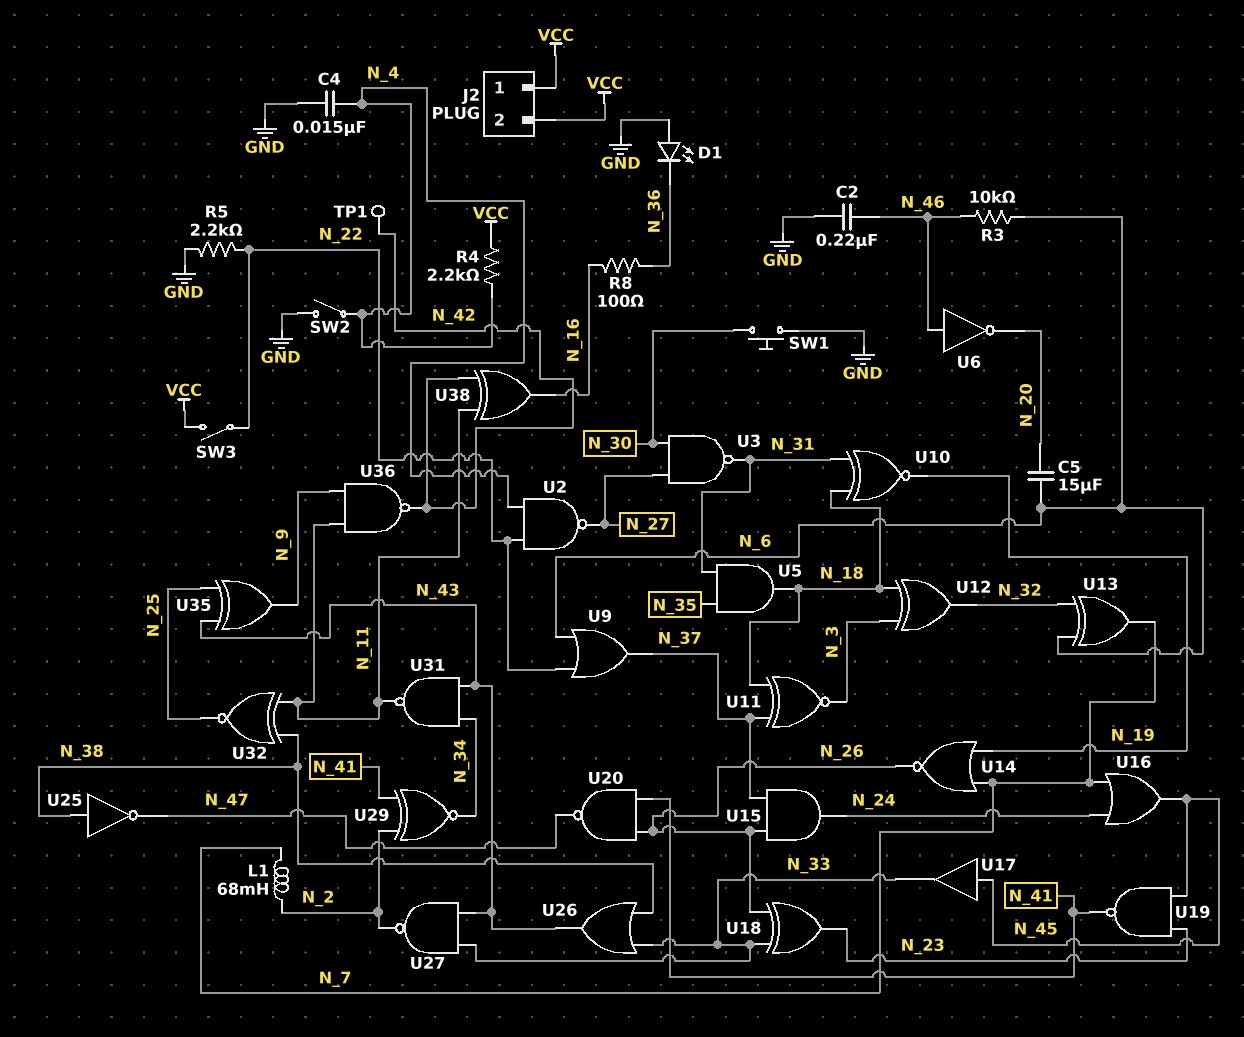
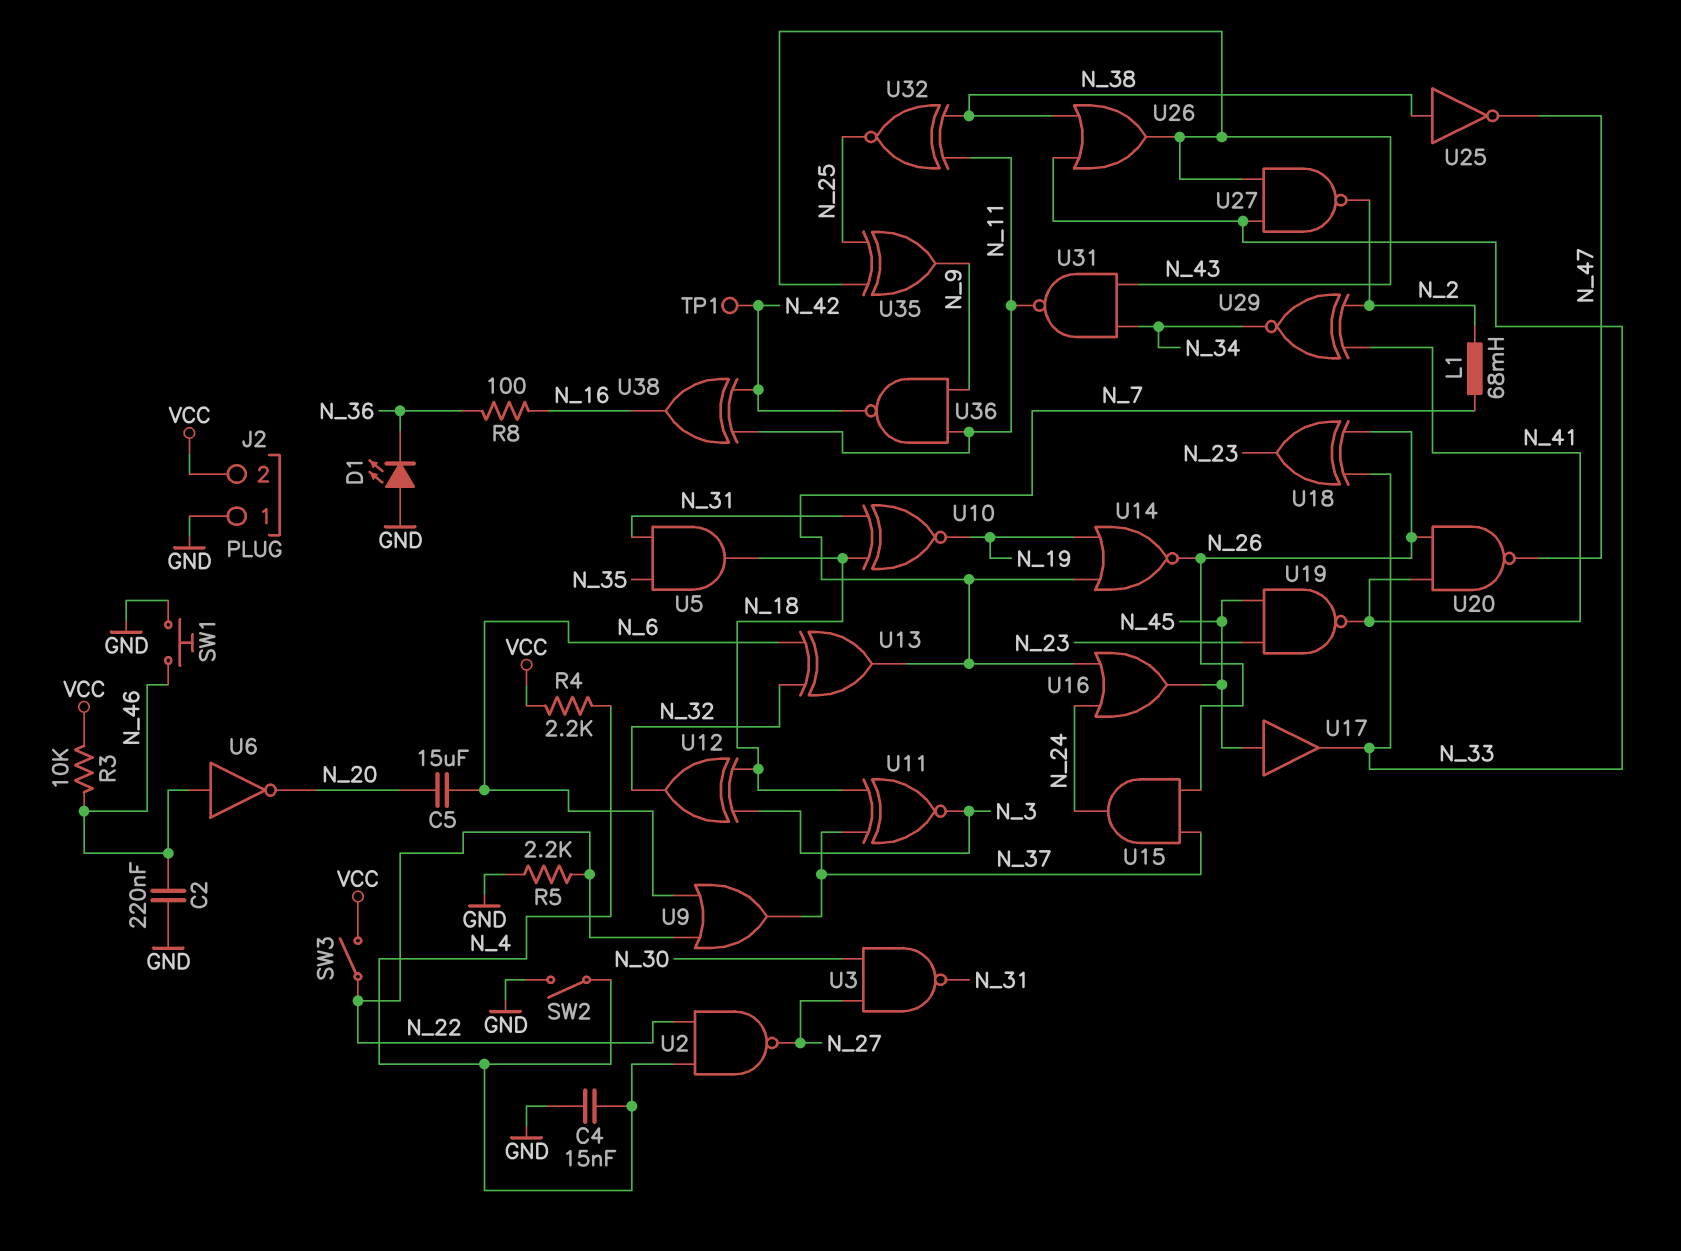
J2 pin 1: VCC -> GND
R3: 10k (N_6, N_46) -> 10k (N_46, VCC)
SW1: button (GND, N_30) -> button (GND, N_46)

